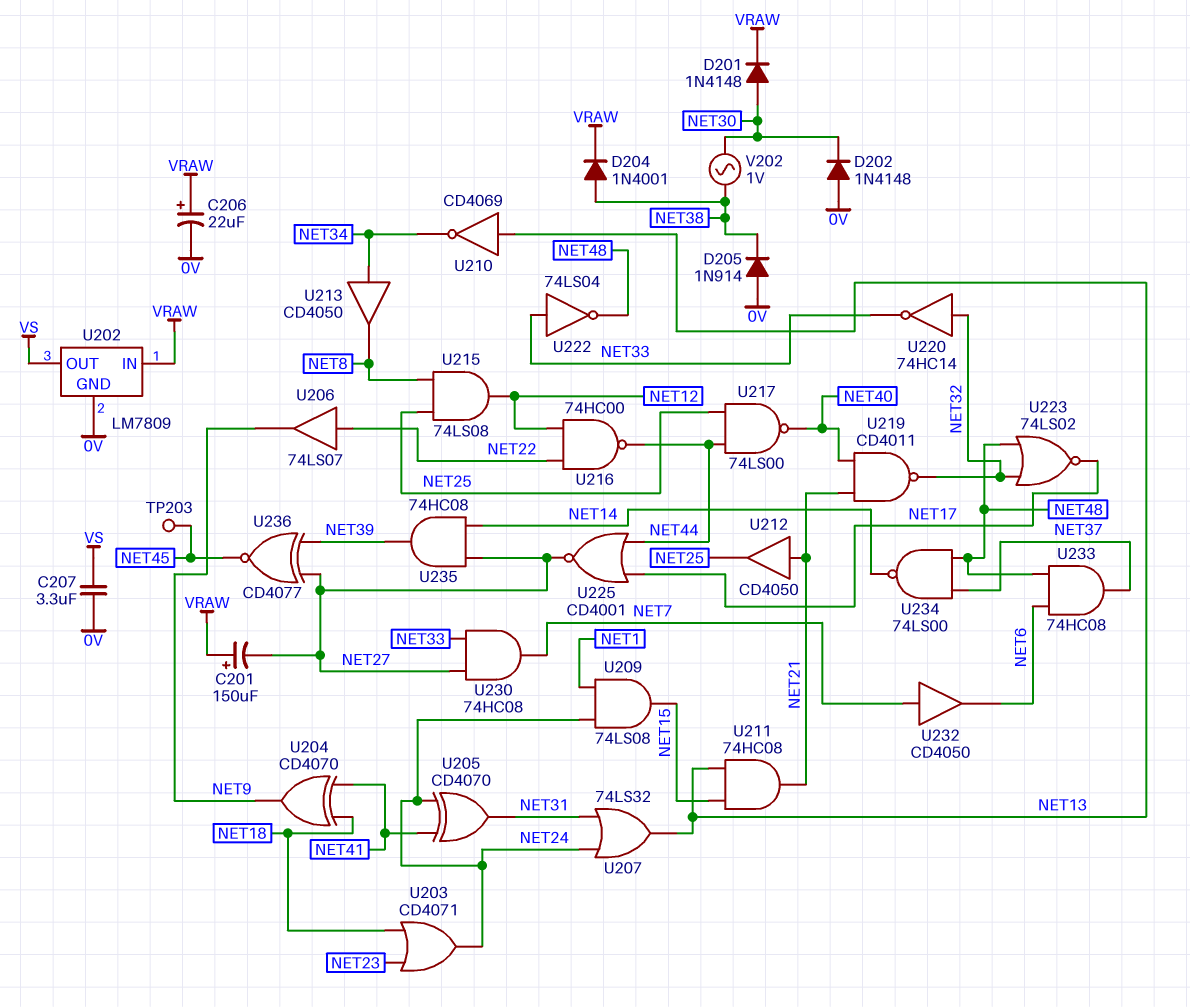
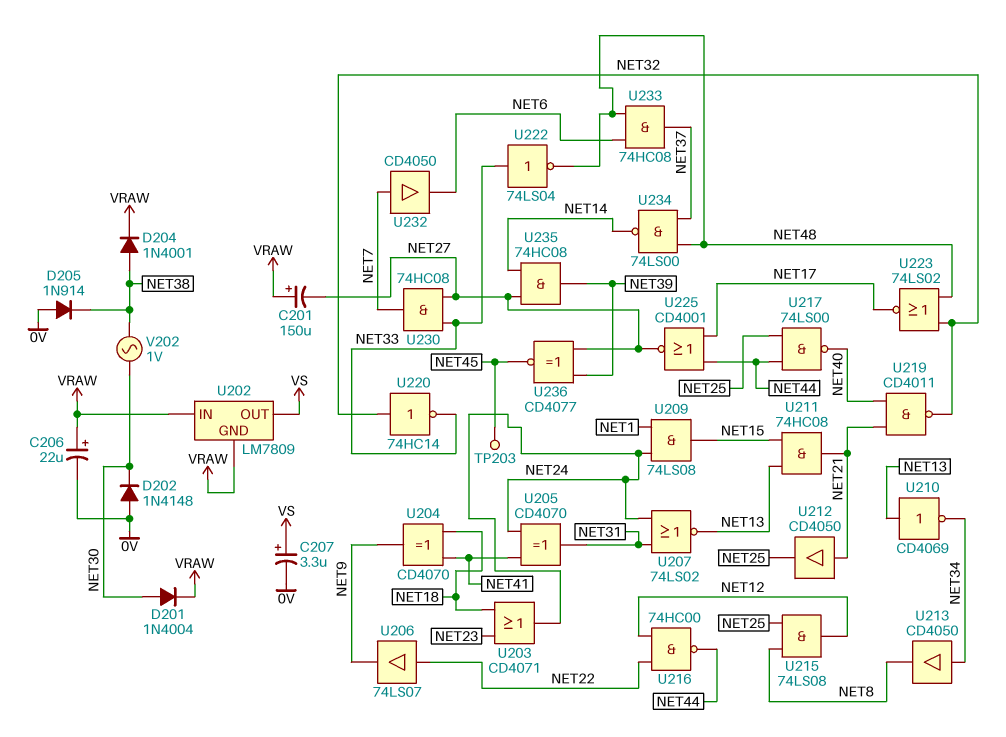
C207: 3.3uF (0V, VS) -> 3.3uF (plus VS, minus 0V)
D201: diode 1N4148 (A NET30, K VRAW) -> diode 1N4004 (A NET30, K VRAW)
U202 pin GND: 0V -> VRAW
U207: OR 74LS32 (in NET24, in NET31, out NET13) -> NOR 74LS02 (in NET24, in NET31, out NET13)

